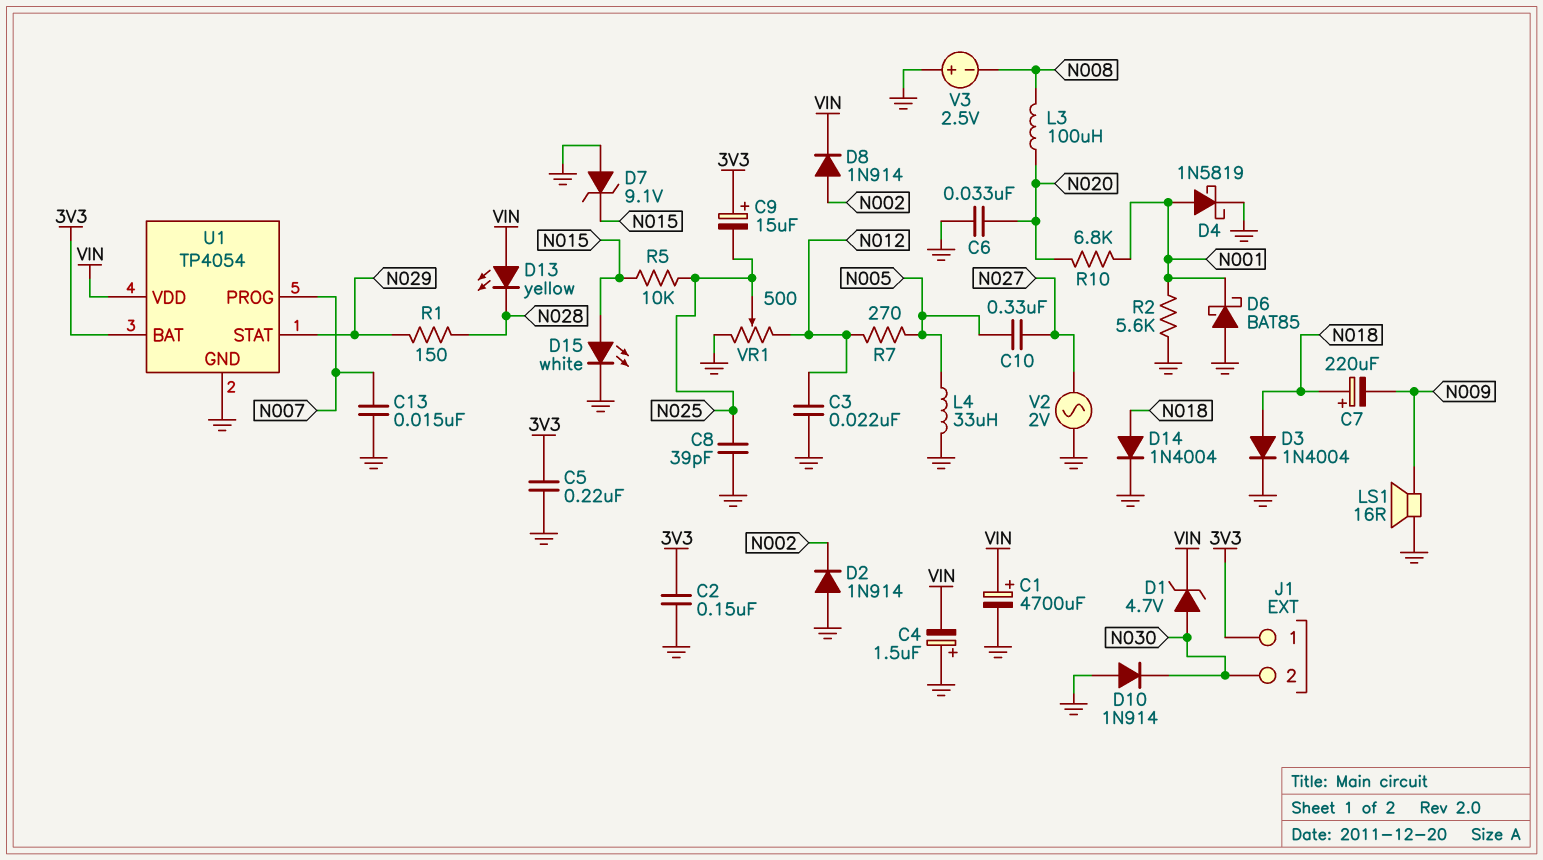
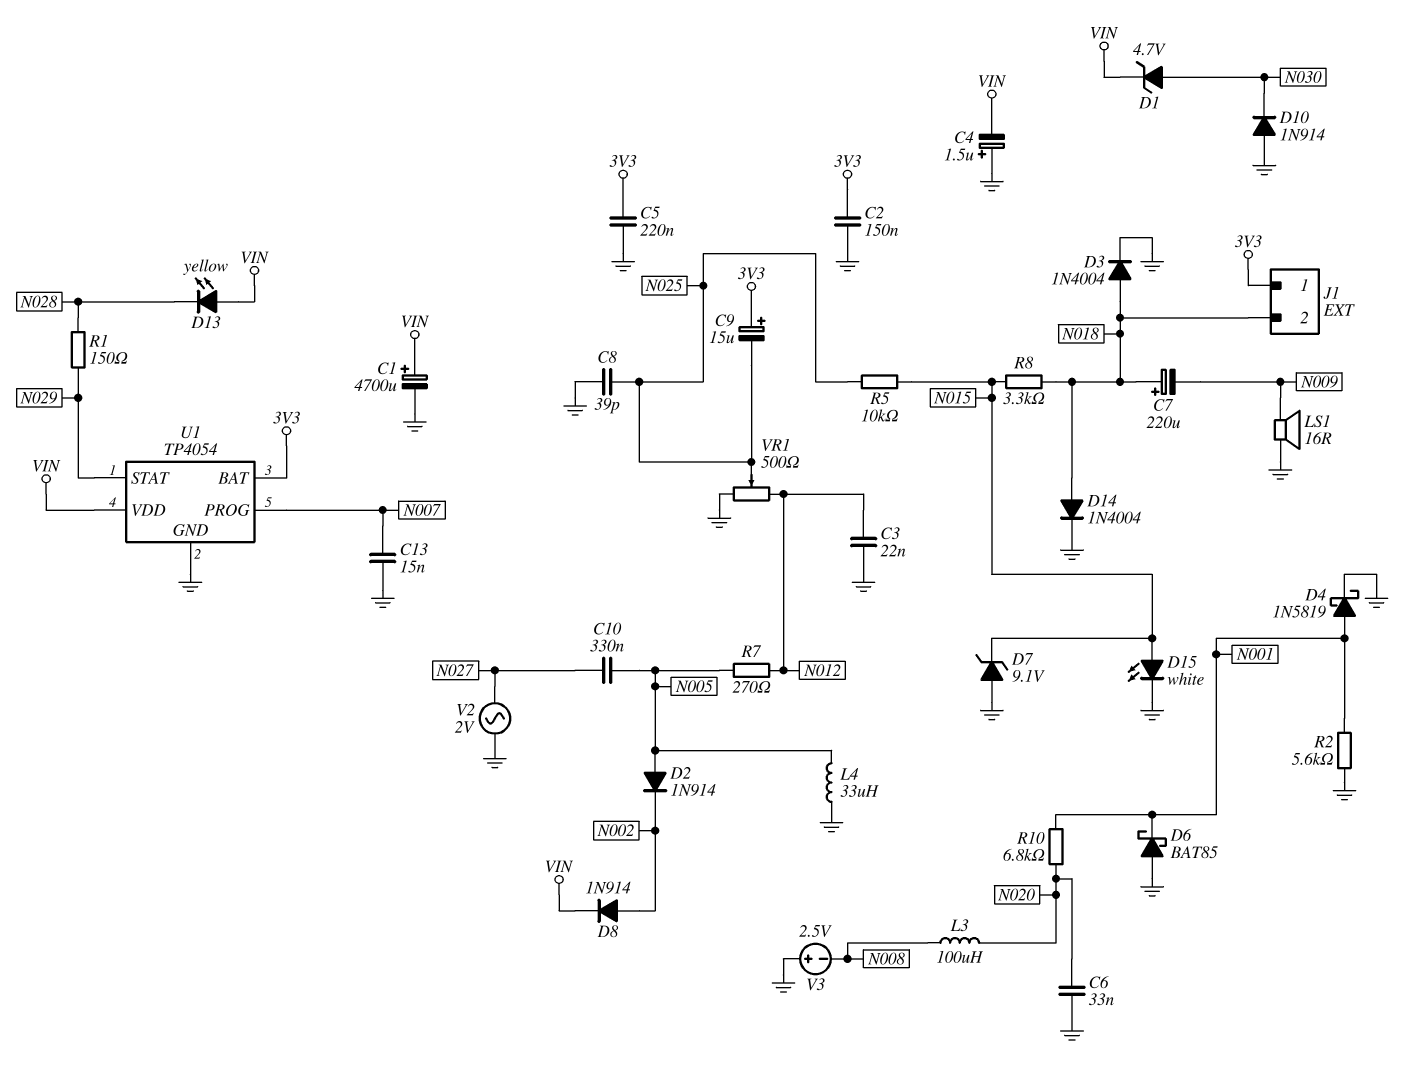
D2: diode 1N914 (A GND, K N002) -> diode 1N914 (A N005, K N002)
J1 pin 2: N030 -> N018
R8: none -> 3.3k (N015, N018)

